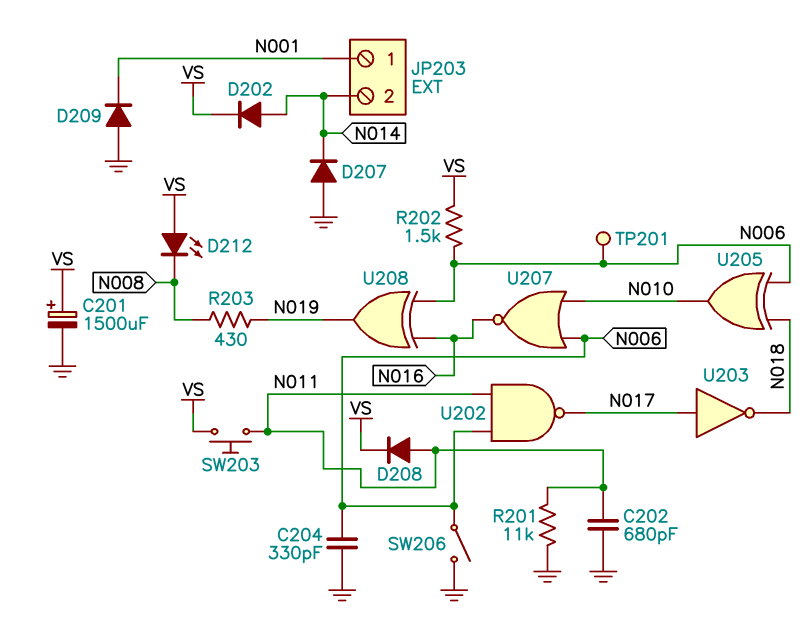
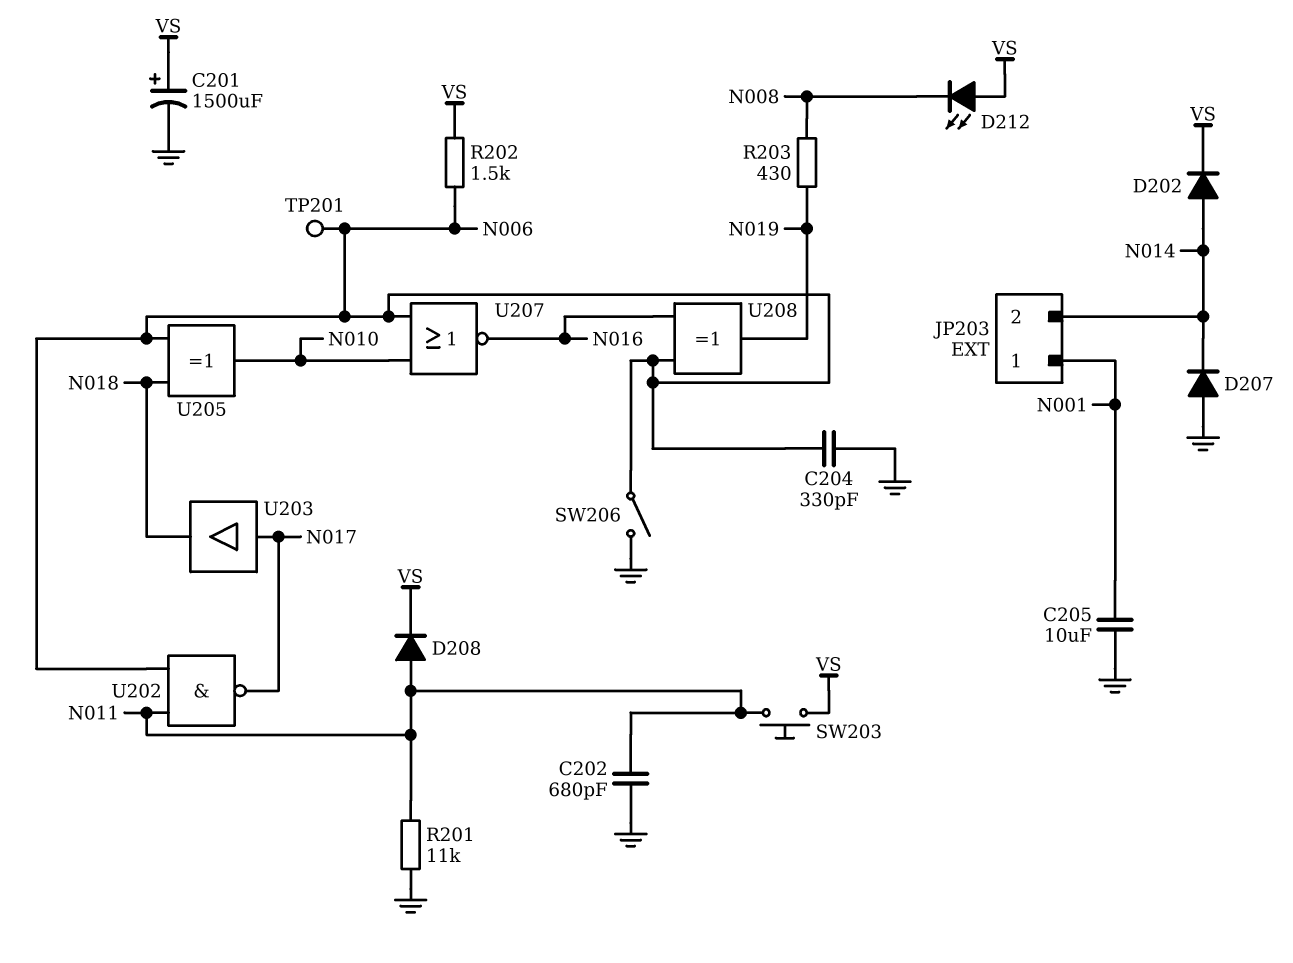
C205: none -> 10uF (GND, N001)
D209: diode (A GND, K N001) -> none
U203: NOT (in N017, out N018) -> buffer (in N017, out N018)

